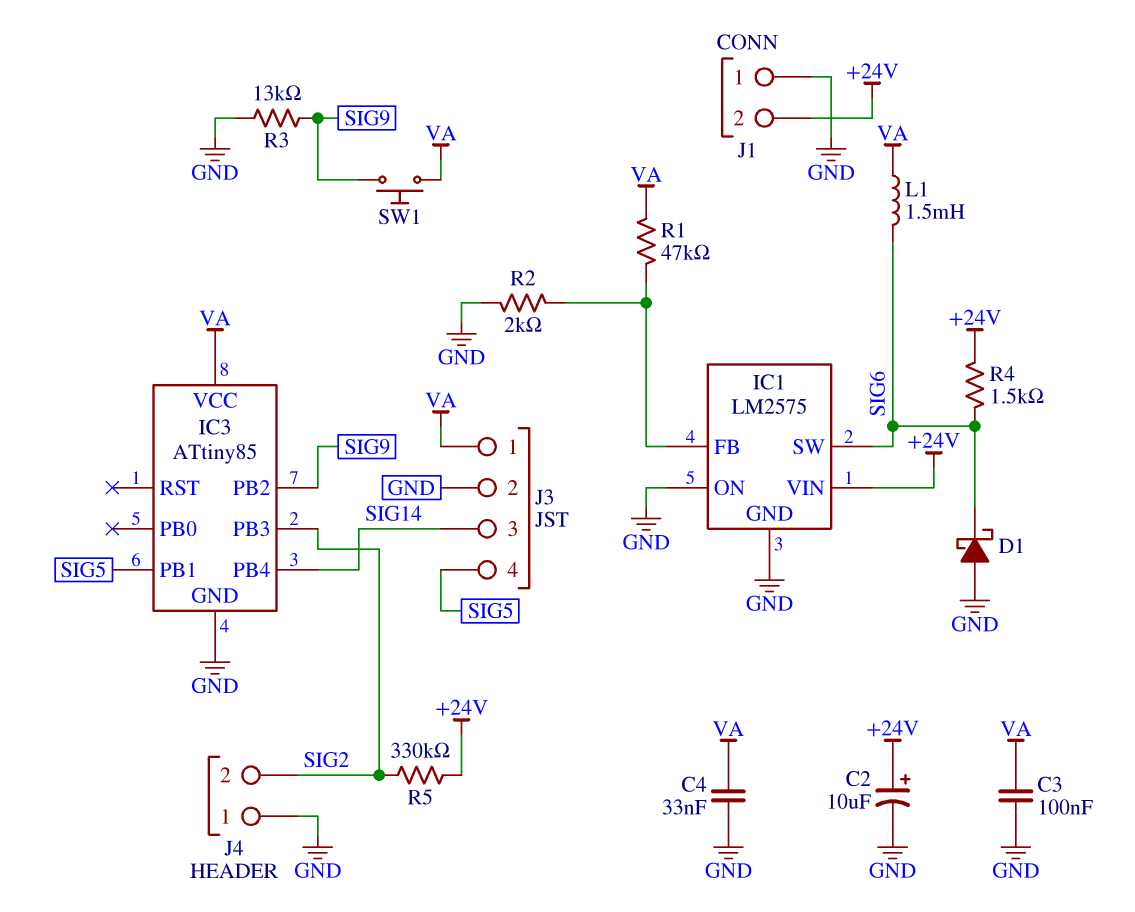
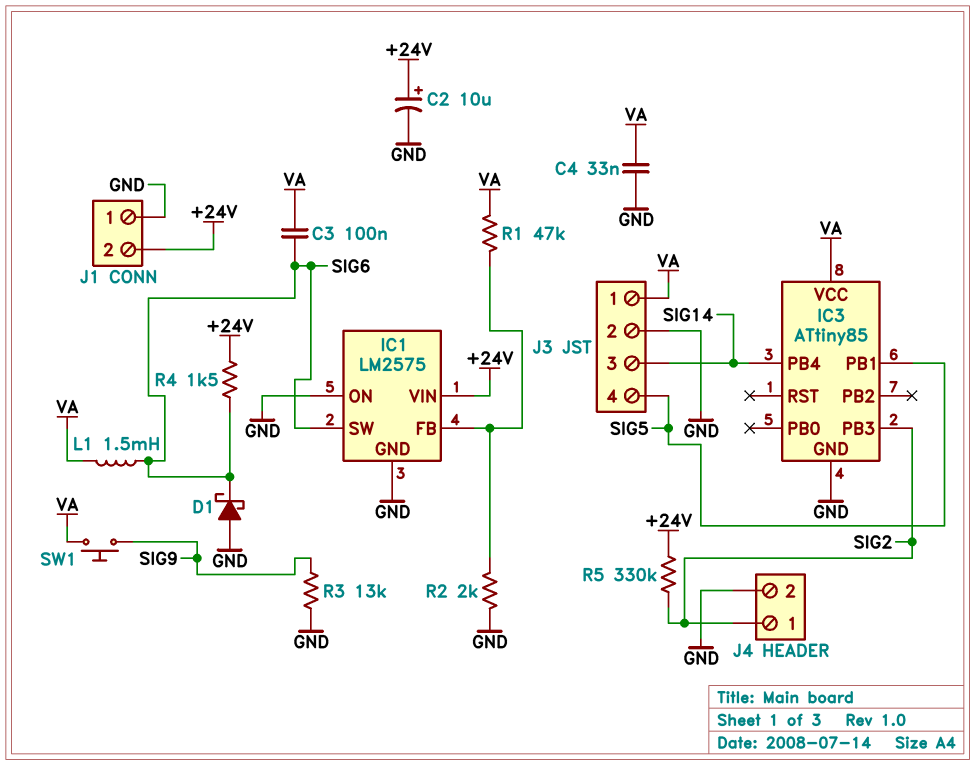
C3: 100nF (GND, VA) -> 100nF (SIG6, VA)
IC3 pin PB2: SIG9 -> none
J4 pin 1: GND -> SIG2
J4 pin 2: SIG2 -> GND

